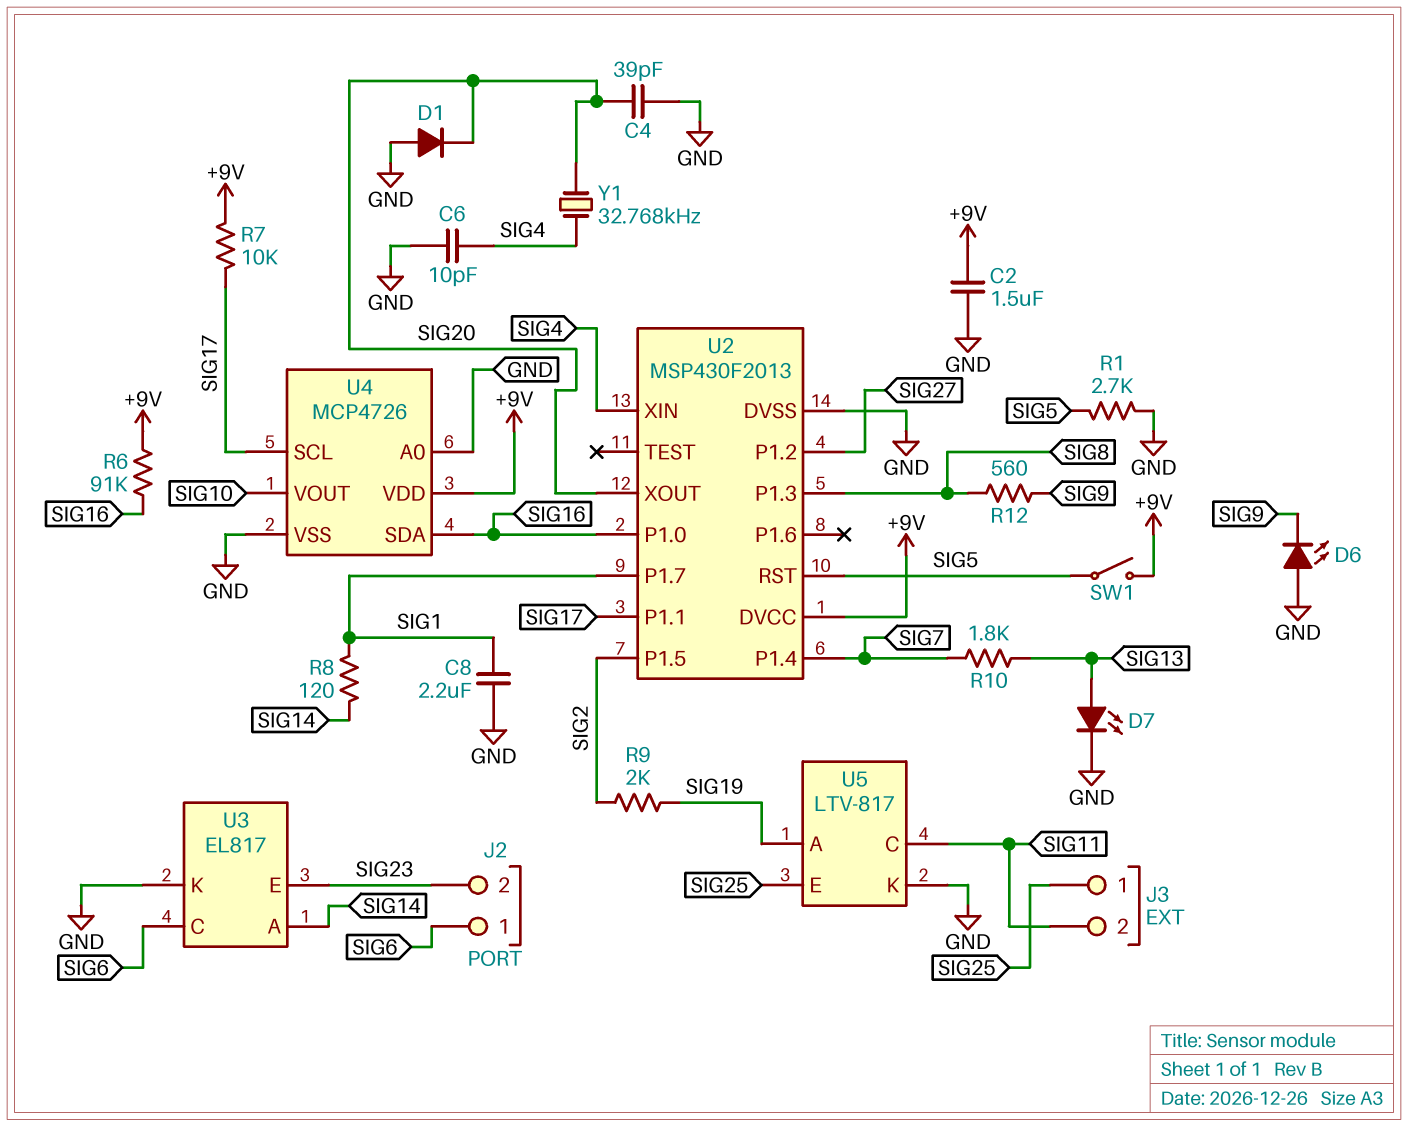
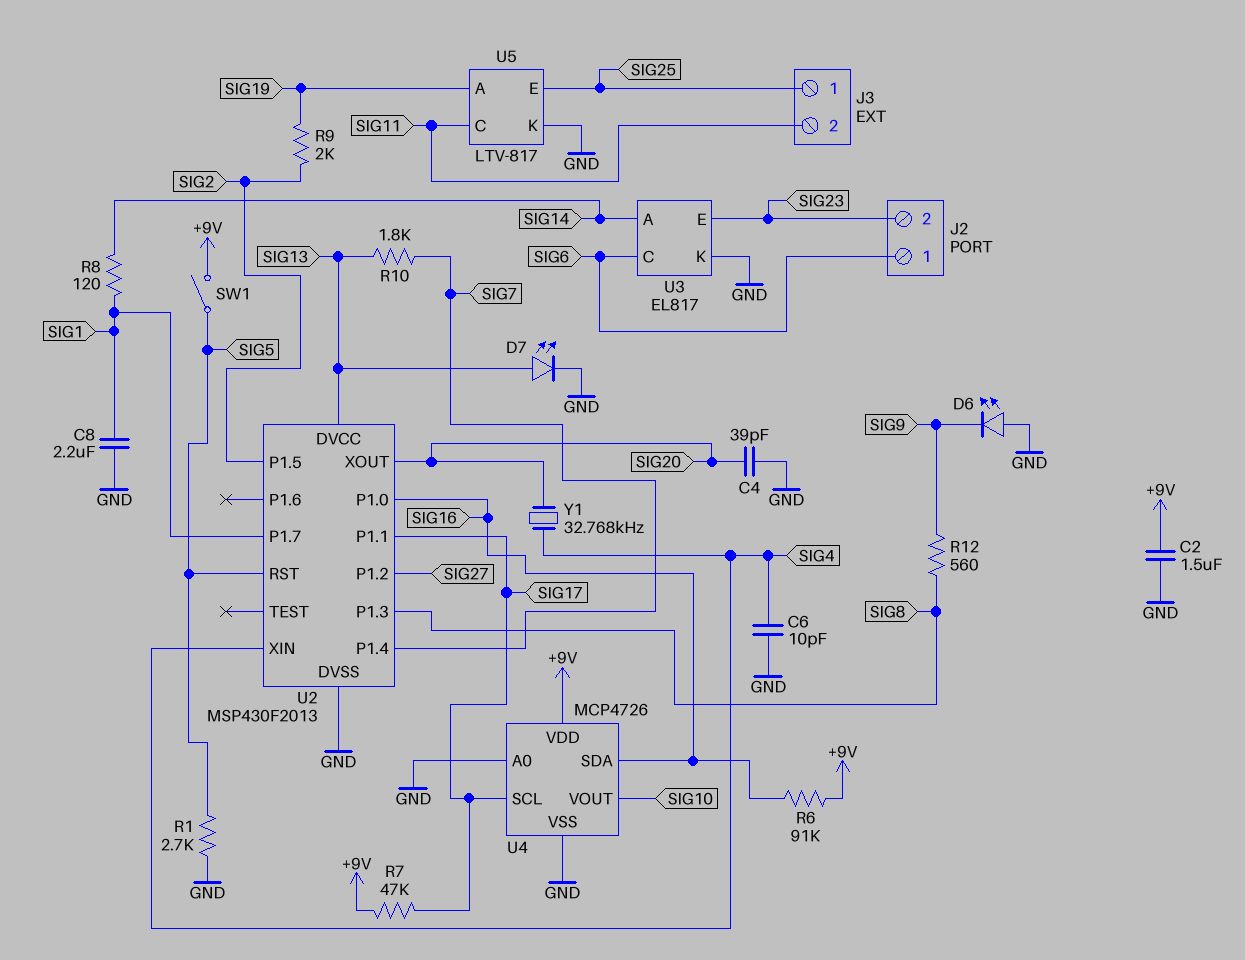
D1: diode (A GND, K SIG20) -> none
R7: 10k (+9V, SIG17) -> 47k (+9V, SIG17)
U2 pin DVCC: +9V -> SIG13

